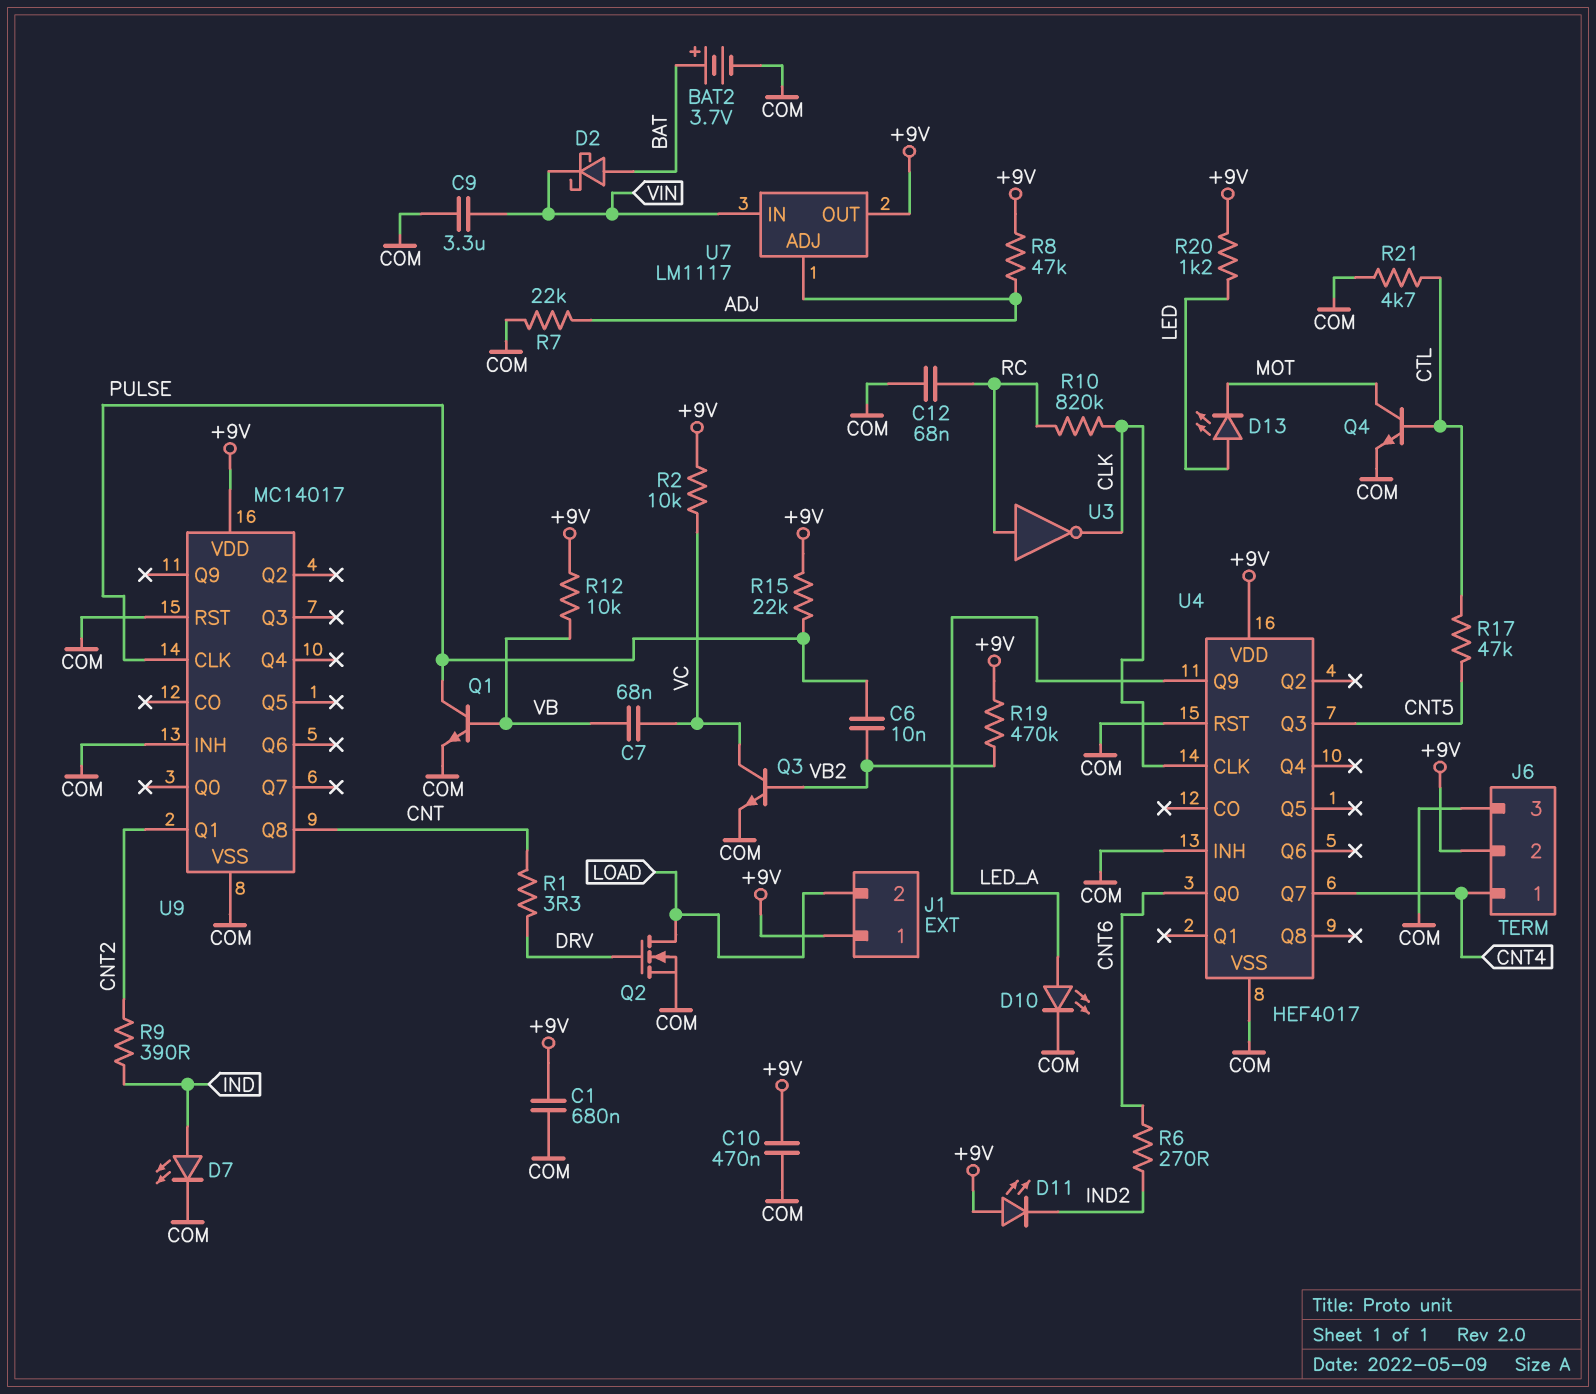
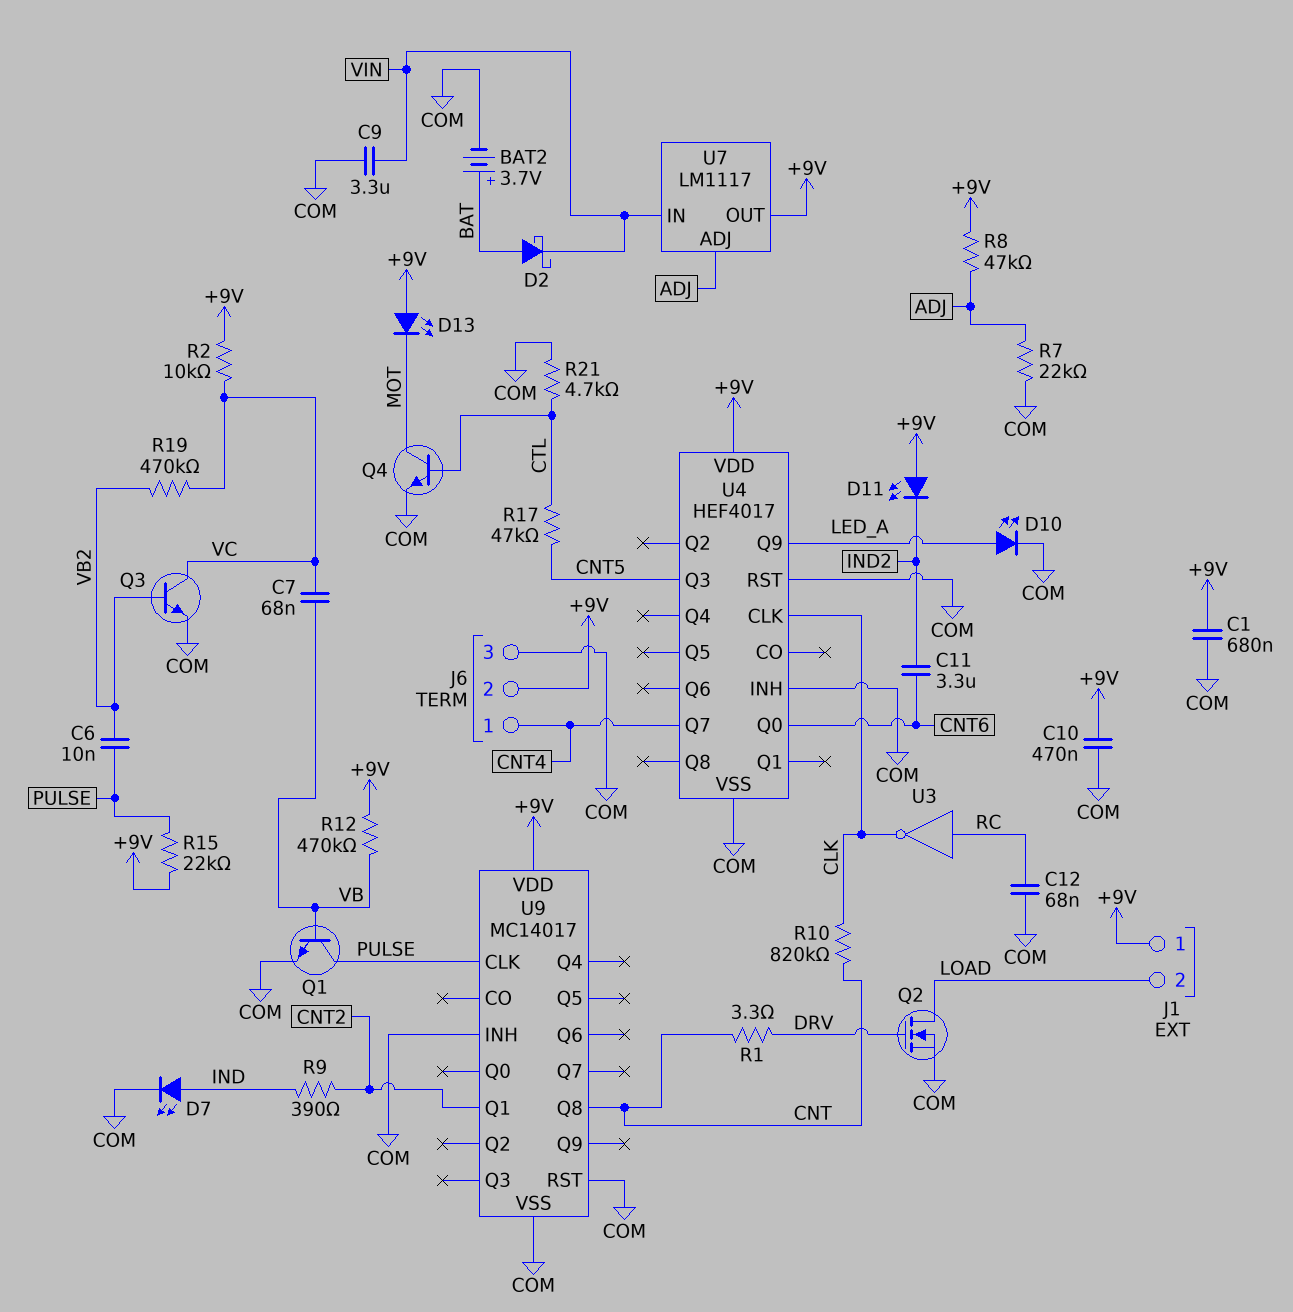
C11: none -> 3.3uF (CNT6, IND2)
D13: LED (A LED, K MOT) -> LED (A +9V, K MOT)
R6: 270 (CNT6, IND2) -> none
R10: 820k (CLK, RC) -> 820k (CLK, CNT)
R12: 10k (+9V, VB) -> 470k (+9V, VB)
R19: 470k (+9V, VB2) -> 470k (VB2, VC)
R20: 1.2k (+9V, LED) -> none

